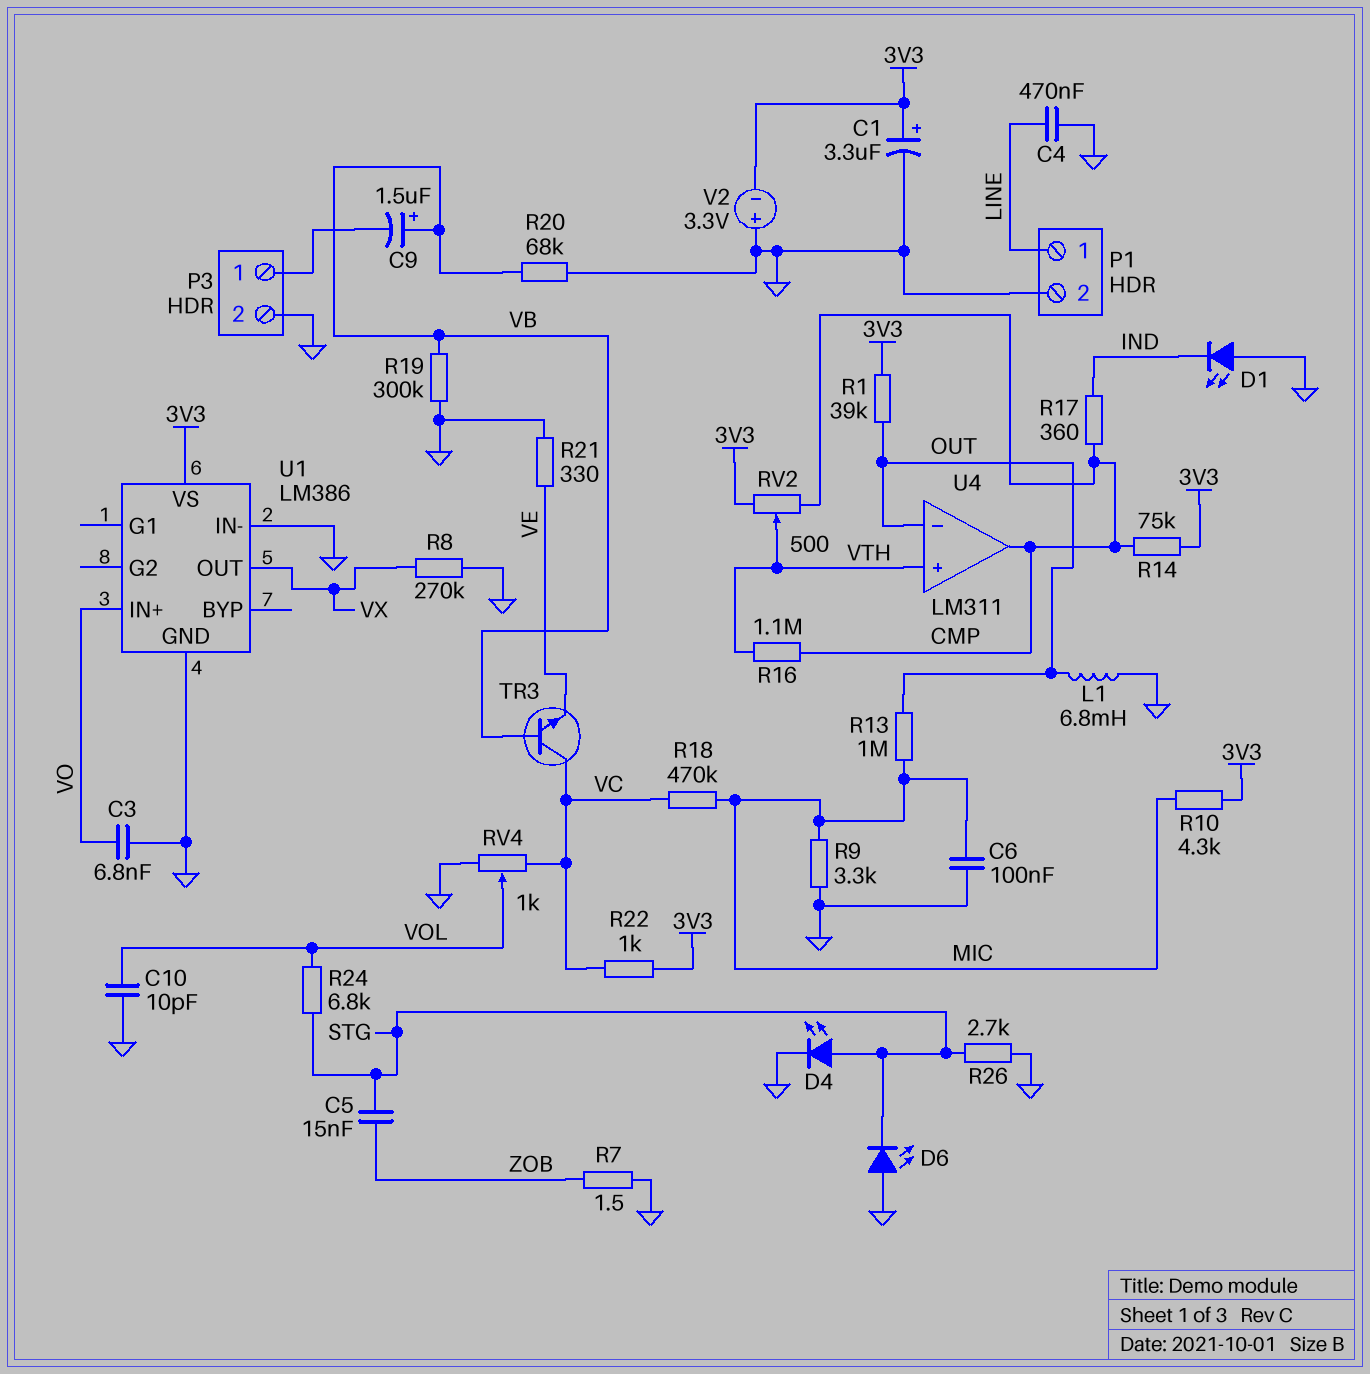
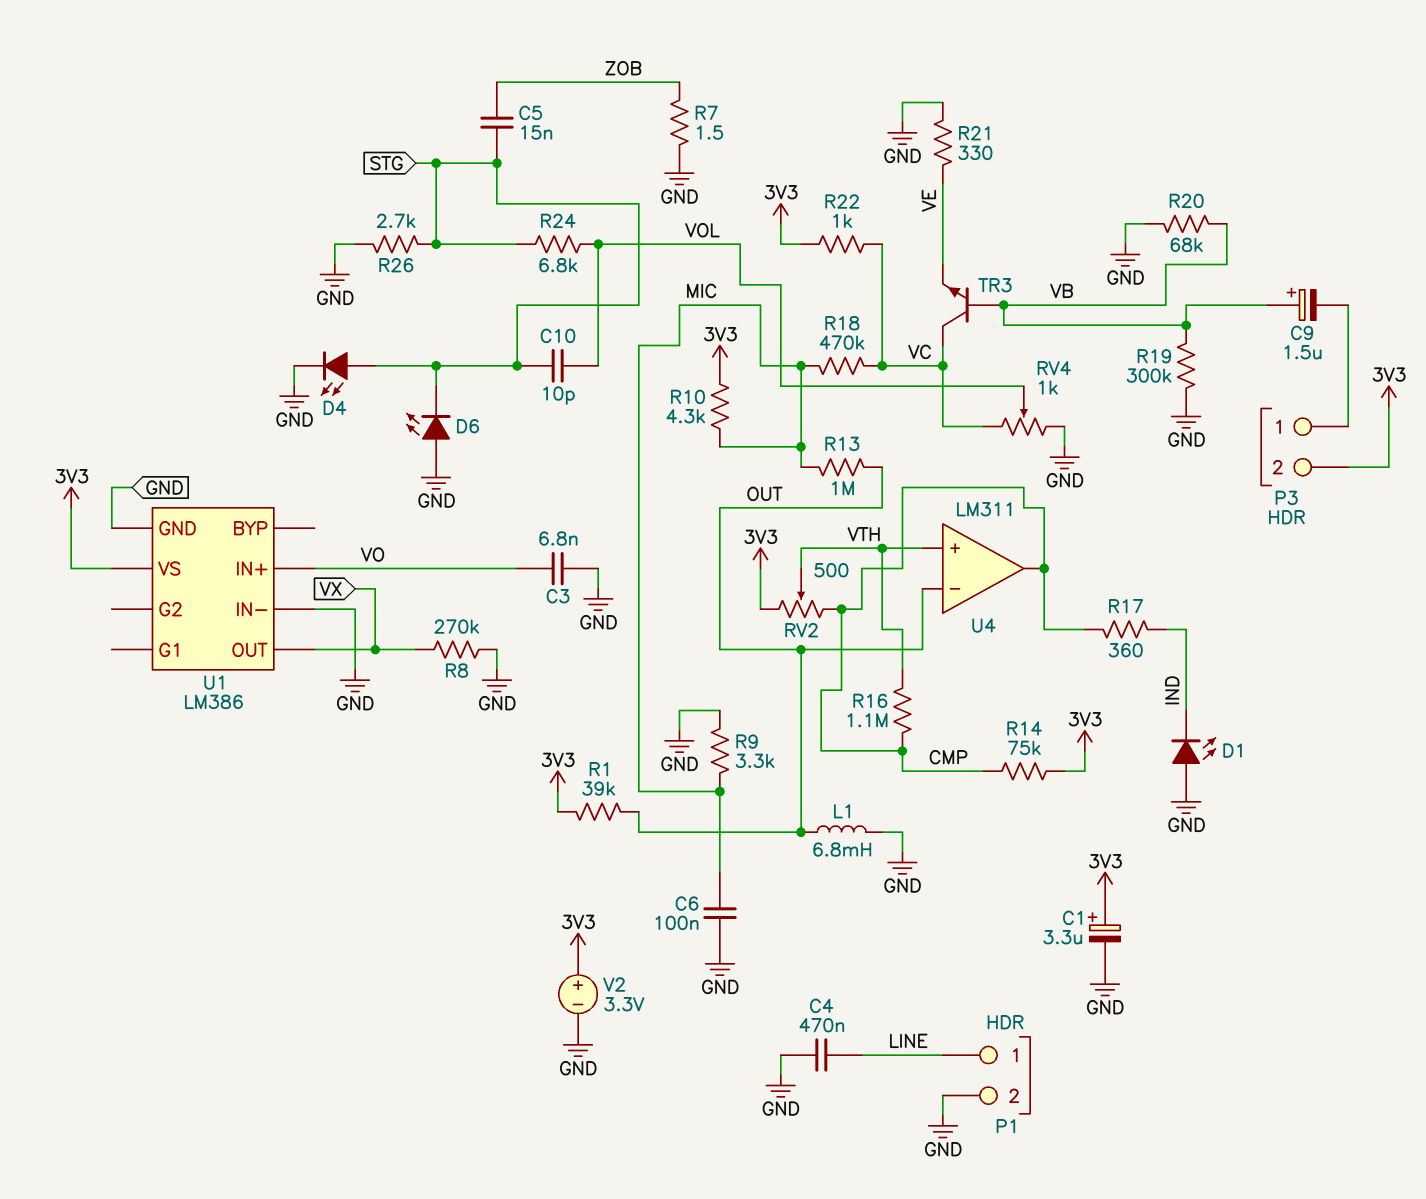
C10: 10pF (GND, VOL) -> 10pF (STG, VOL)
P3 pin 2: GND -> 3V3
V2: 3.3V (plus GND, minus 3V3) -> 3.3V (plus 3V3, minus GND)

